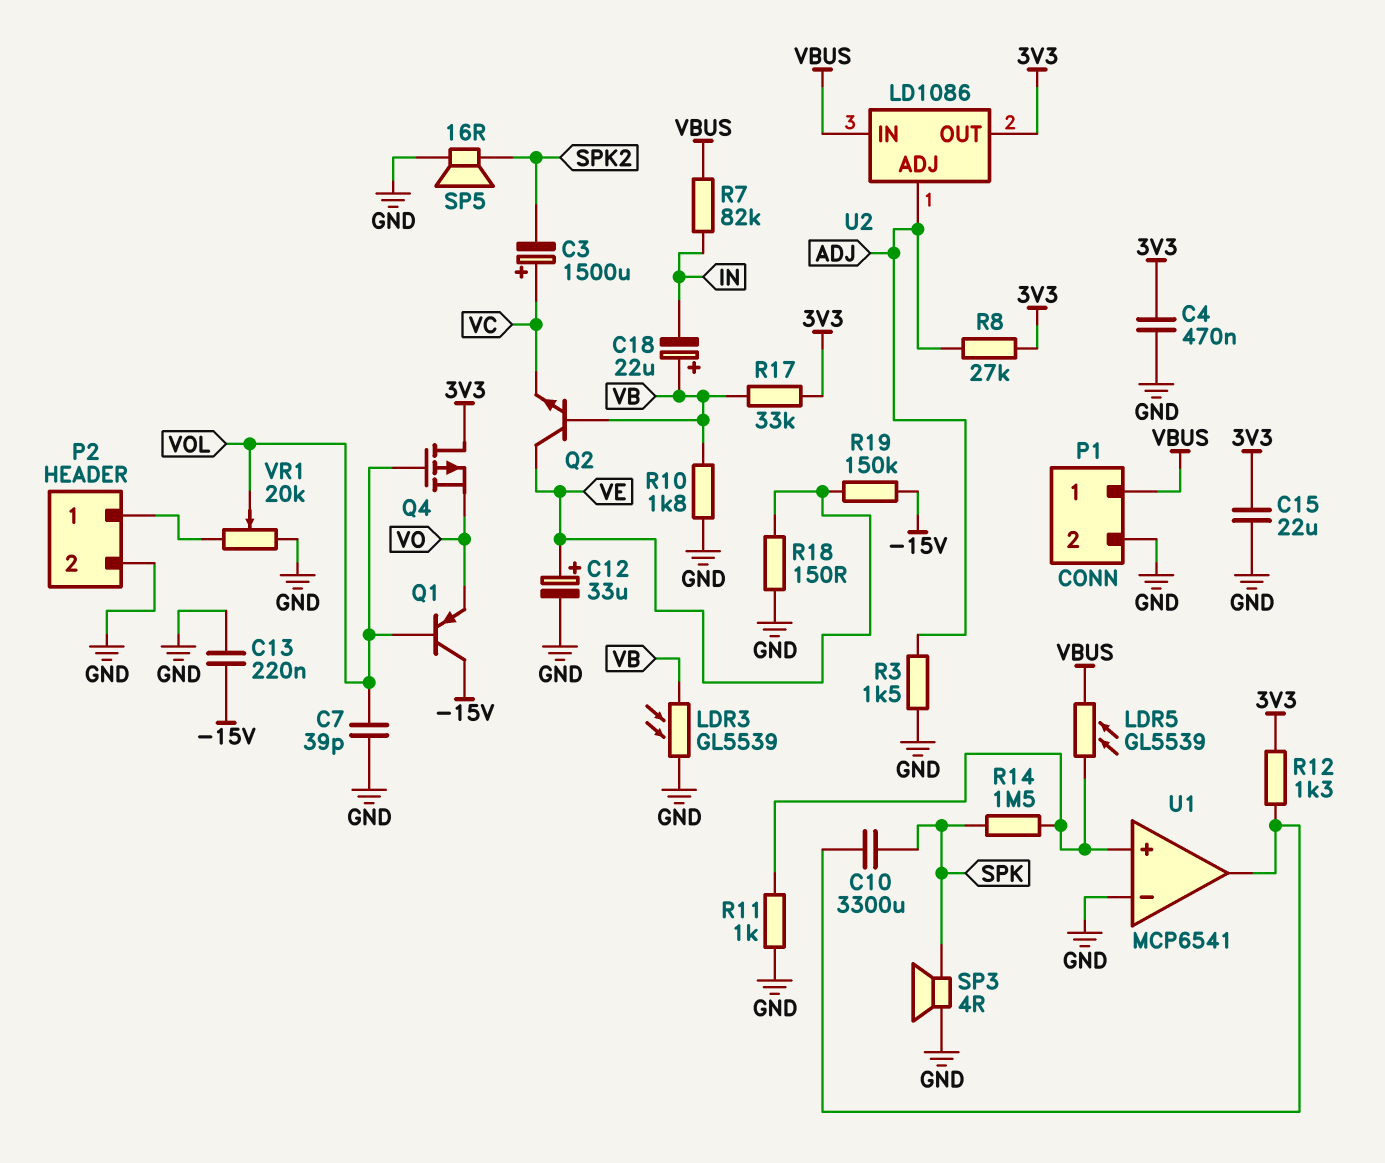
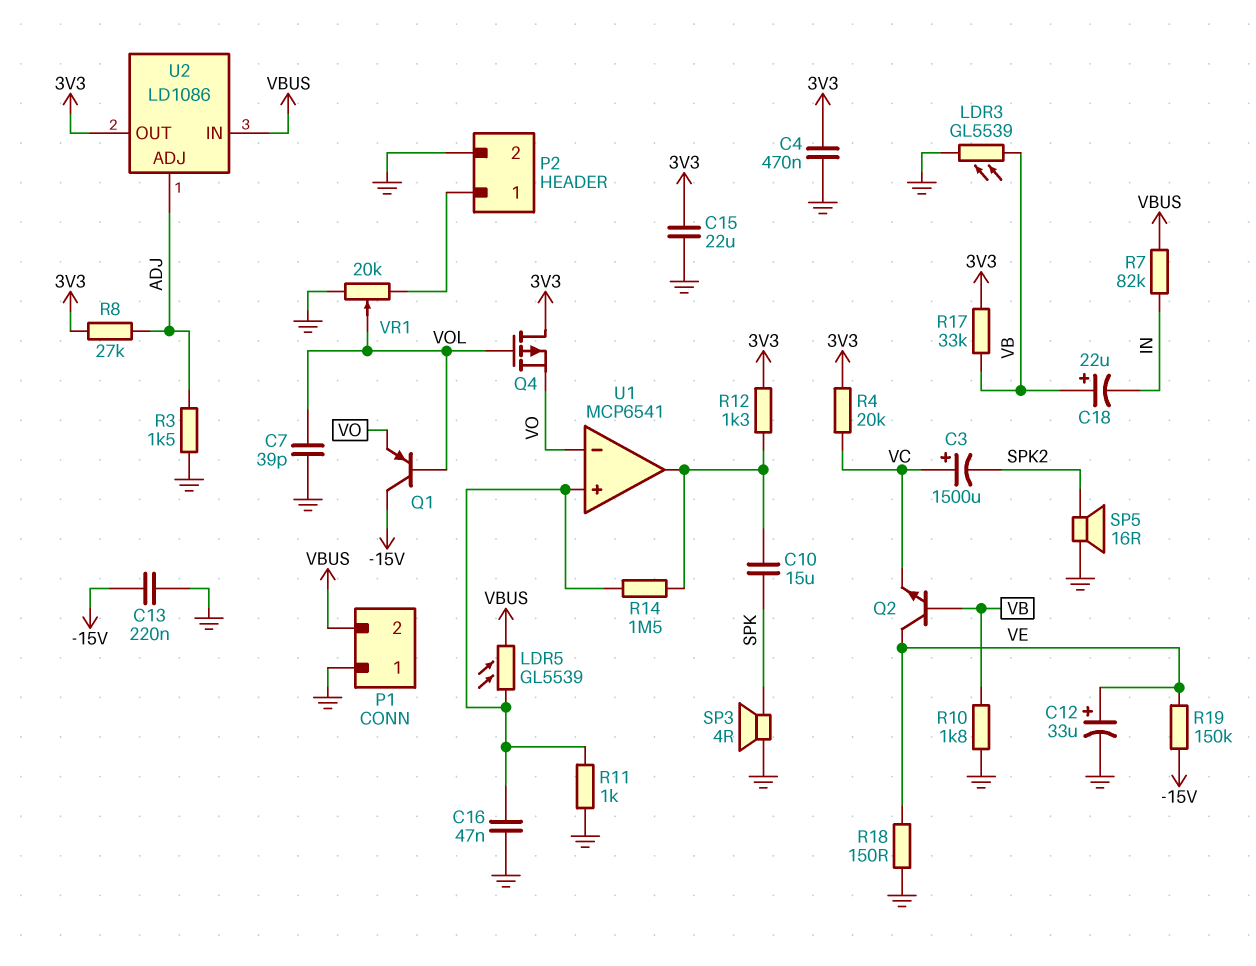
C10: 3300uF (SPK, U1/out) -> 15uF (SPK, U1/out)
C16: none -> 47nF (GND, U1/in+)
P1 pin 1: VBUS -> GND
P1 pin 2: GND -> VBUS
R4: none -> 20k (3V3, VC)
R14: 1.5M (SPK, U1/in+) -> 1.5M (U1/in+, U1/out)
U1 pin in-: GND -> VO

